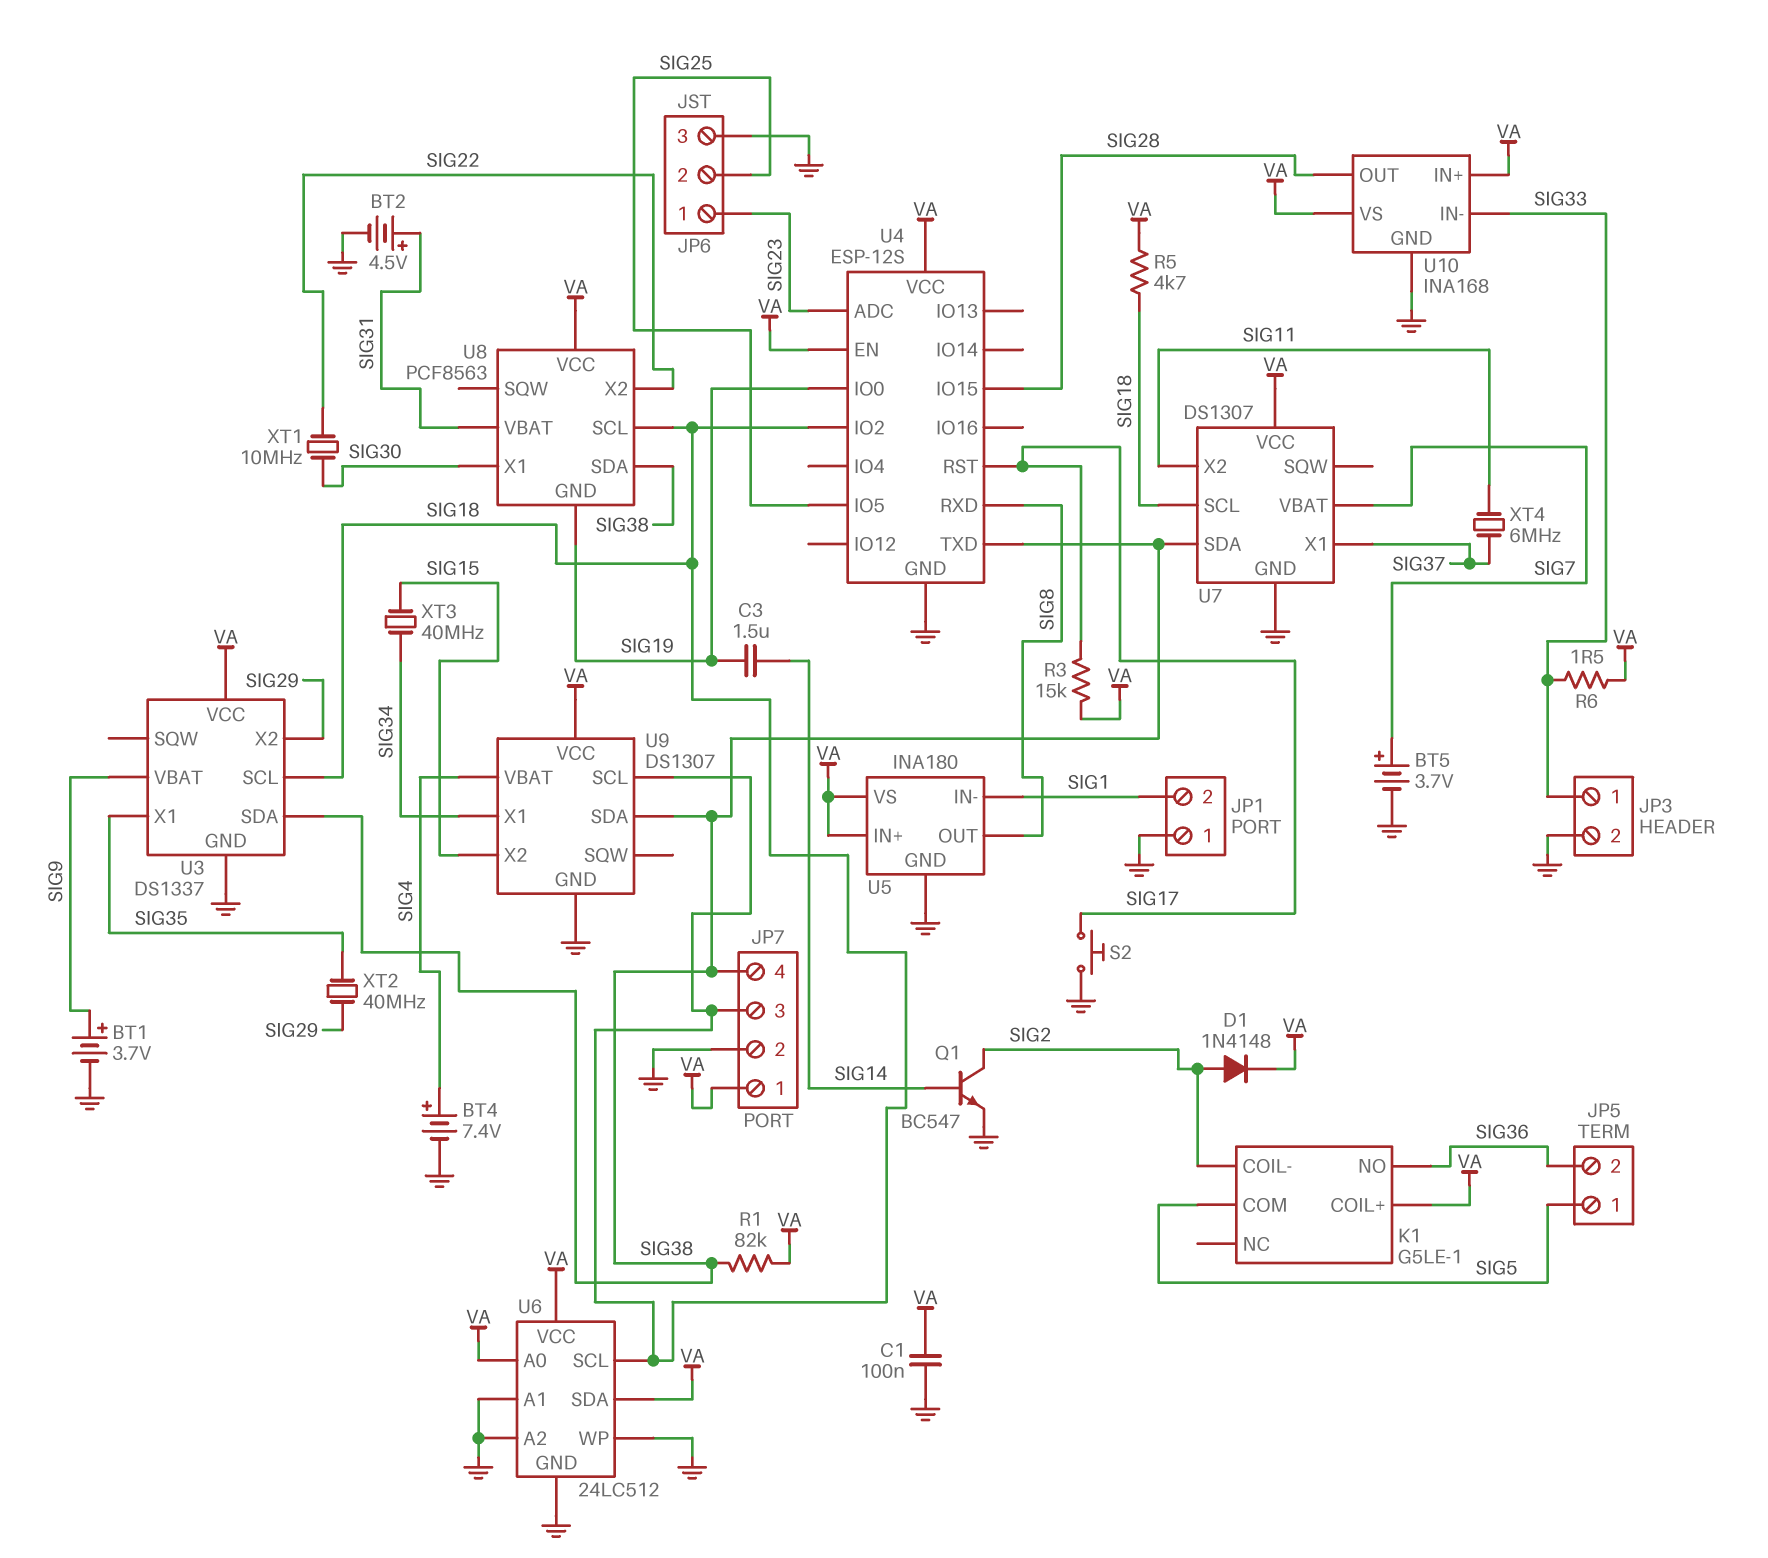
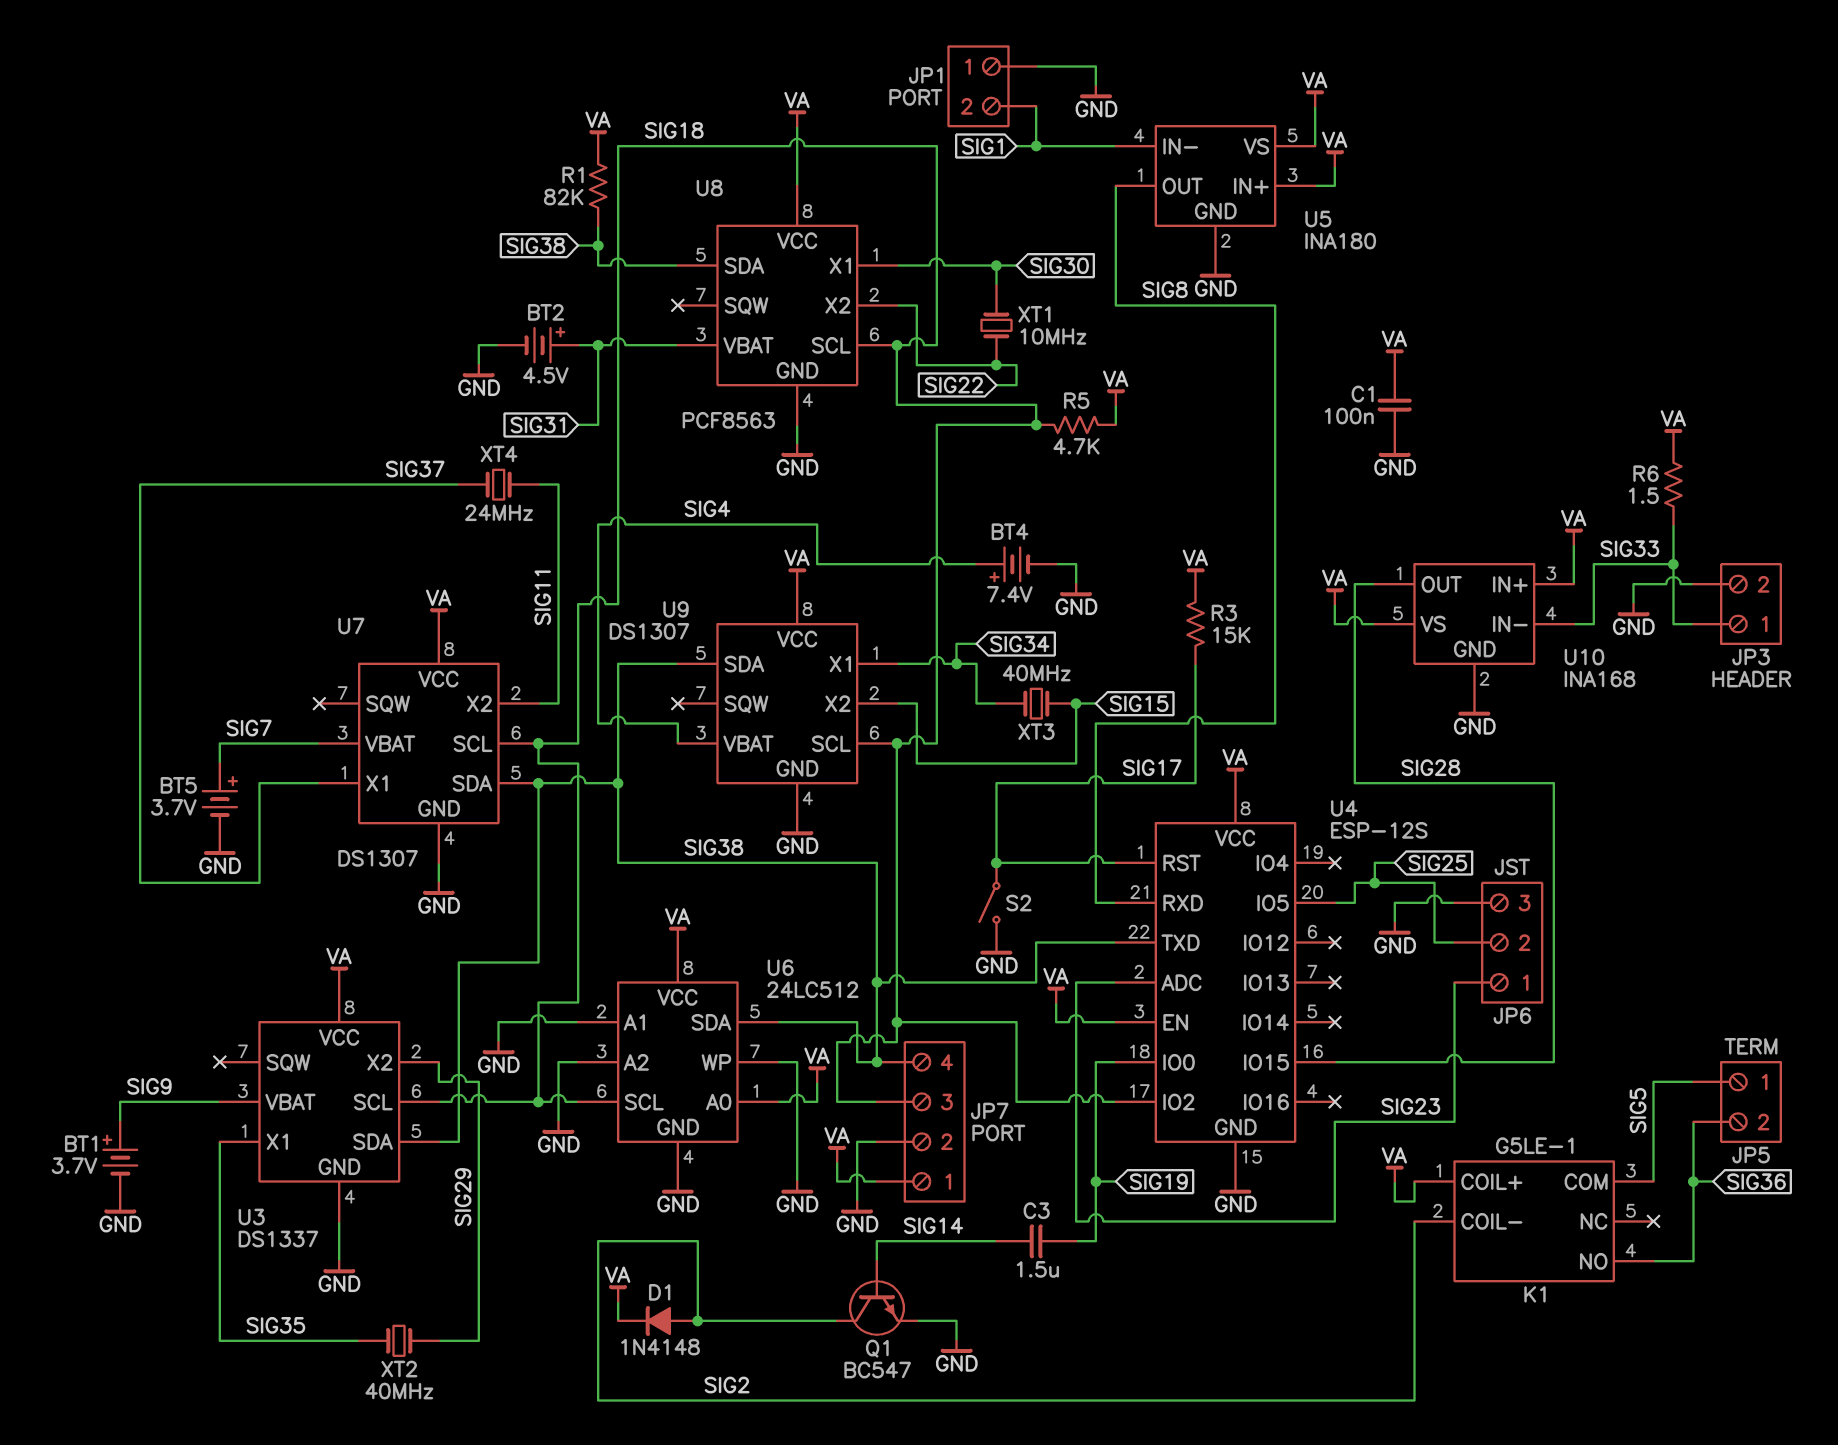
S2: button (GND, SIG17) -> switch (GND, SIG17)
U6 pin SDA: VA -> SIG38
U8 pin GND: SIG19 -> GND
XT4: 6MHz (SIG11, SIG37) -> 24MHz (SIG11, SIG37)

